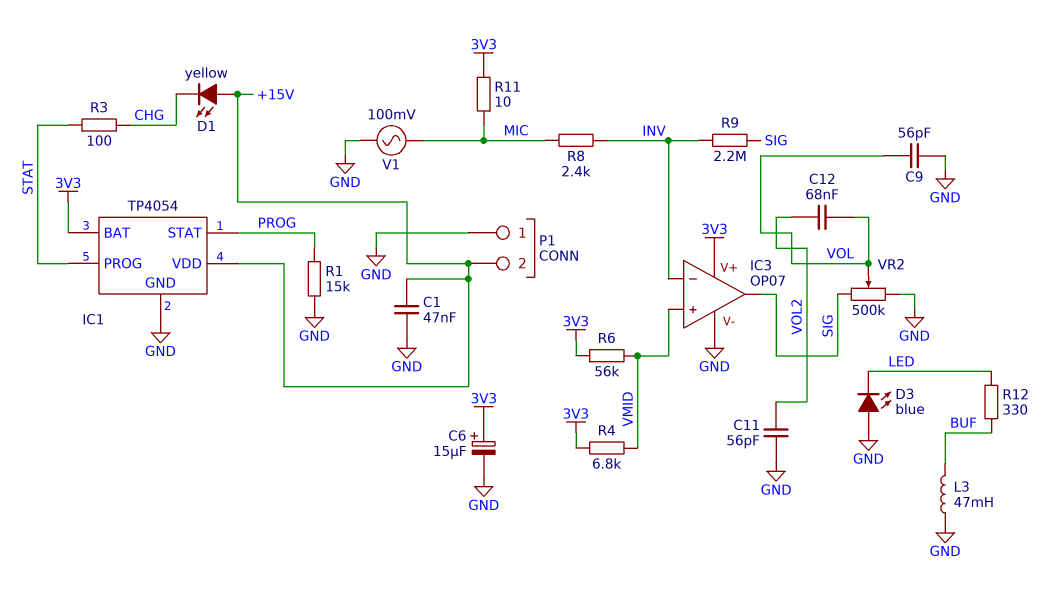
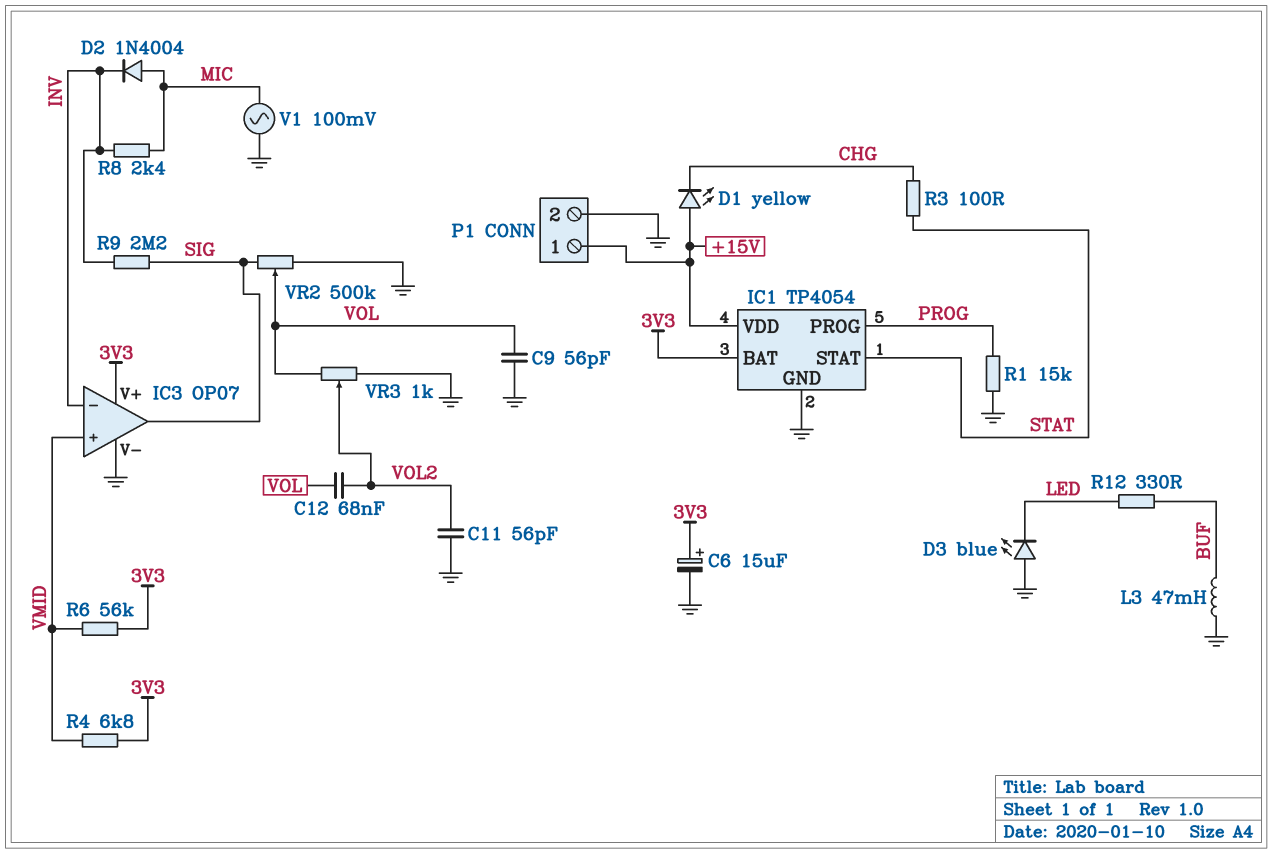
C1: 47nF (+15V, GND) -> none
D2: none -> diode 1N4004 (A MIC, K INV)
IC1 pin PROG: STAT -> PROG
IC1 pin STAT: PROG -> STAT
P1 pin 1: GND -> +15V
P1 pin 2: +15V -> GND
R11: 10 (3V3, MIC) -> none
VR3: none -> 1k (GND, VOL, wiper VOL2)

